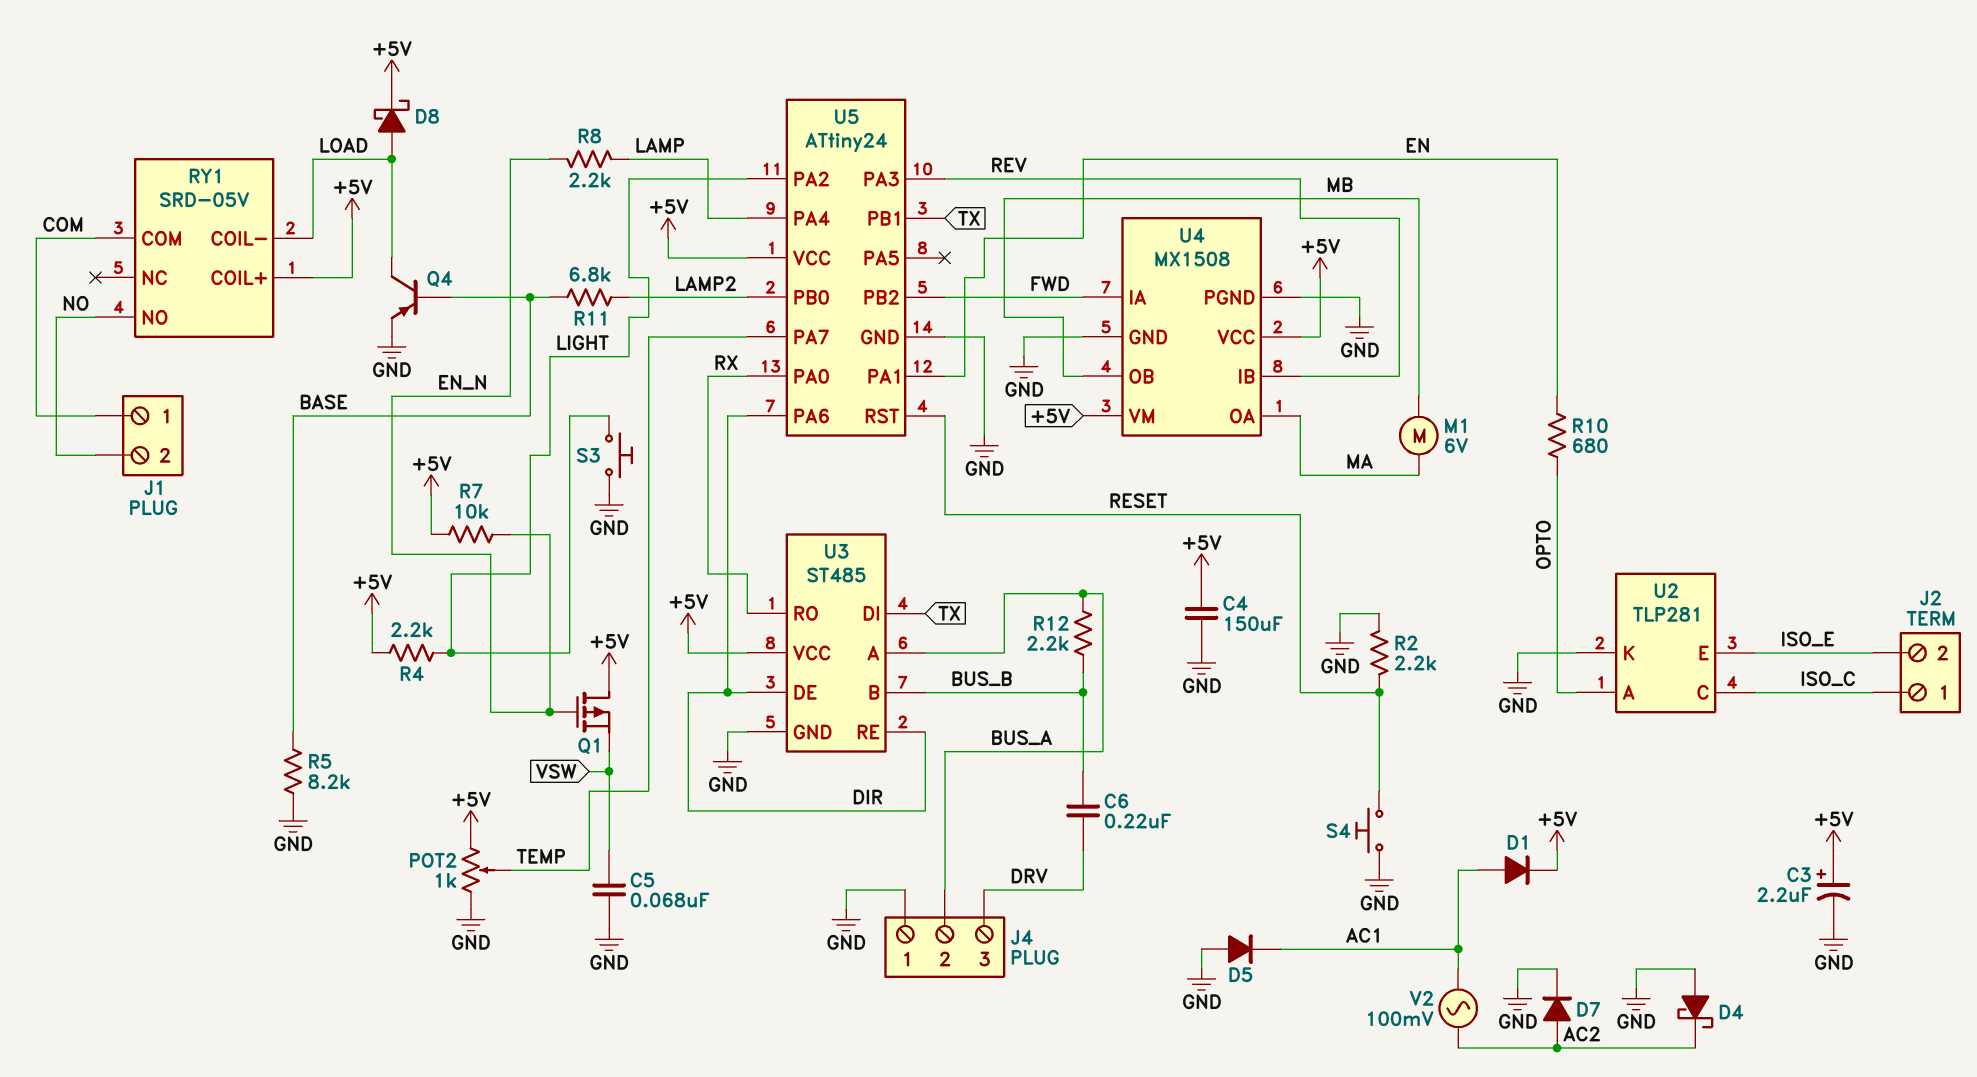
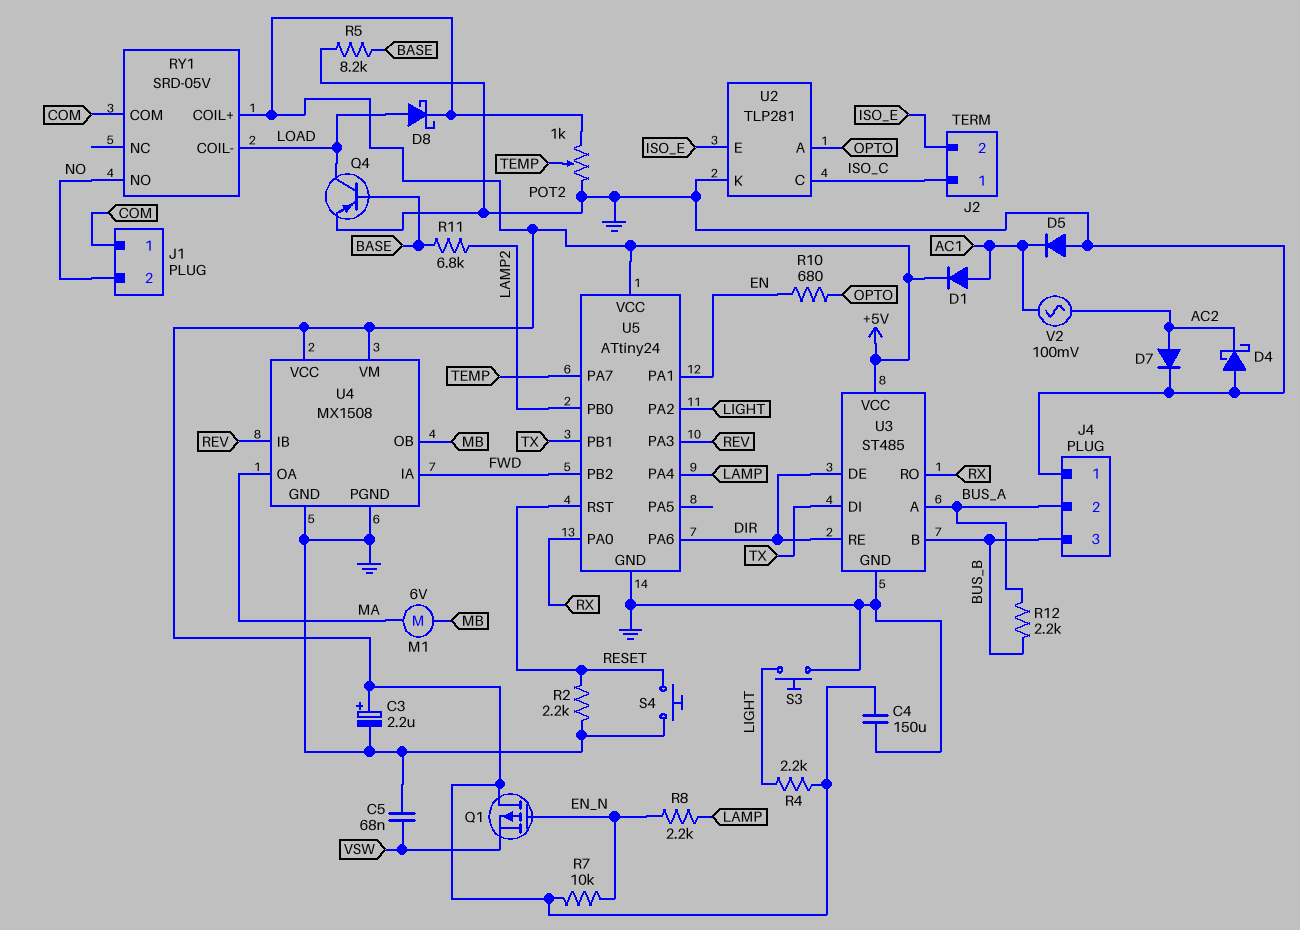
C6: 220nF (BUS_B, DRV) -> none
J4 pin 3: DRV -> BUS_B

